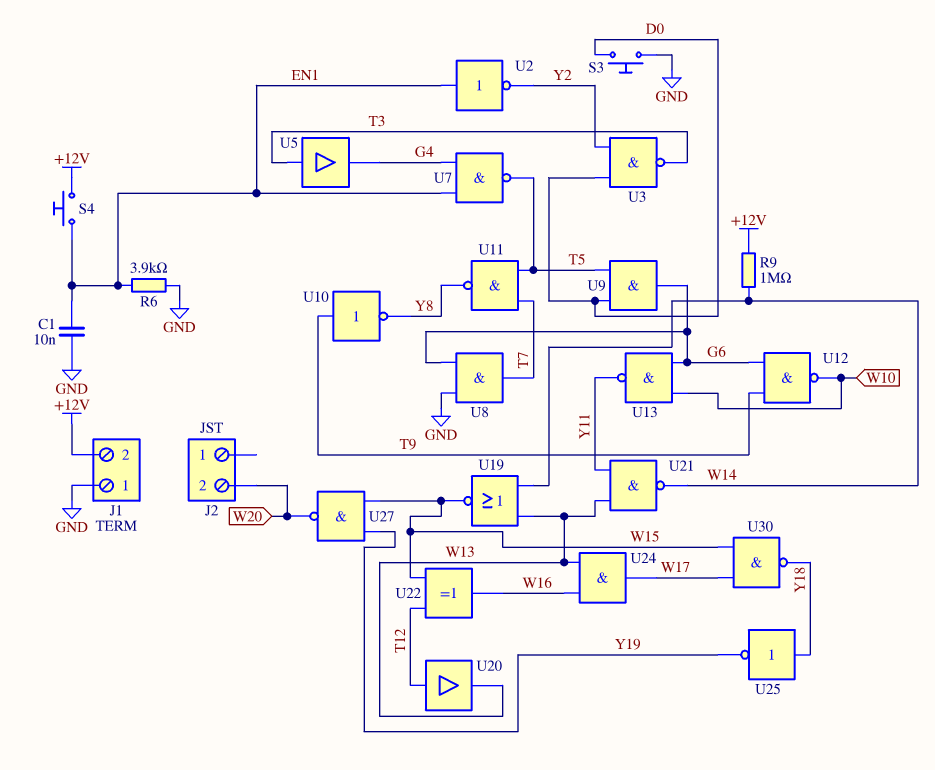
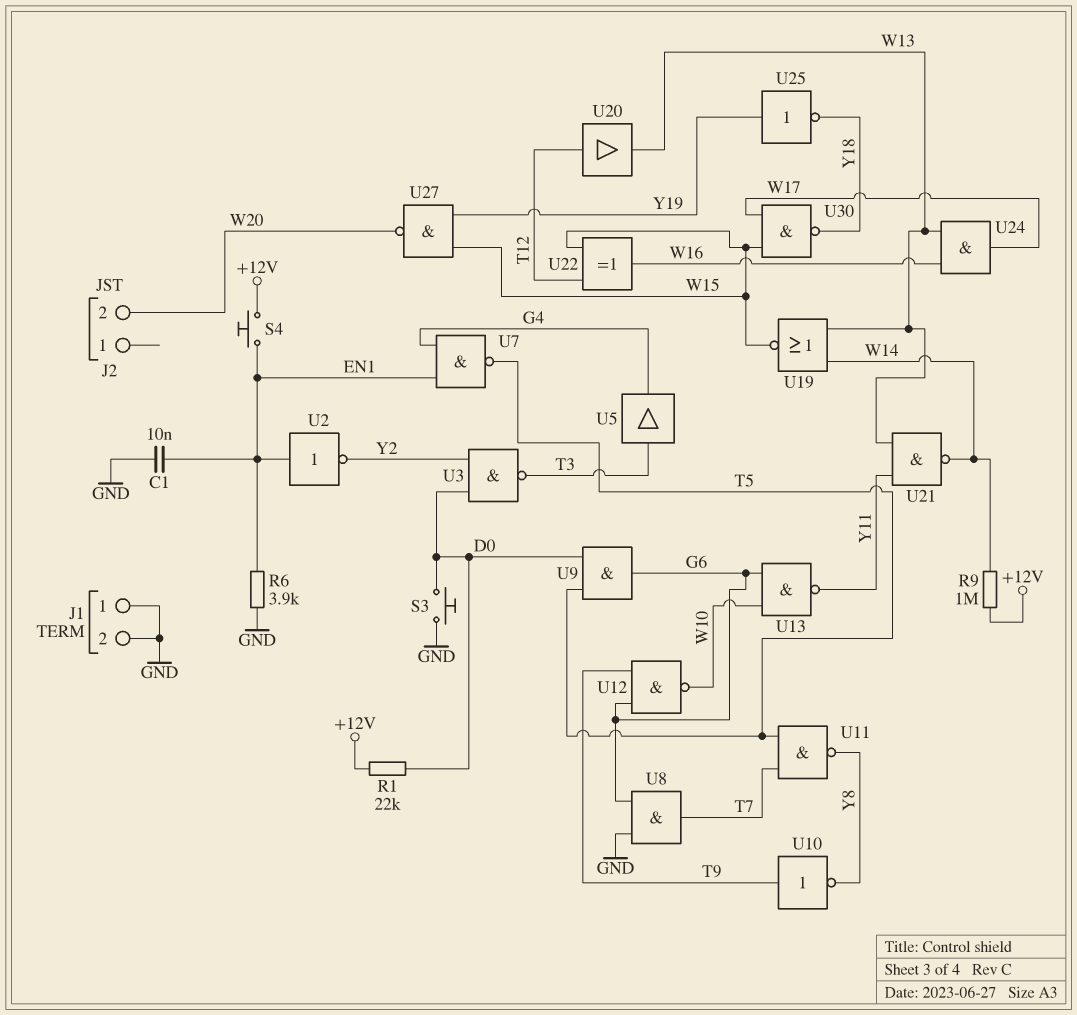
J1 pin 2: +12V -> GND
R1: none -> 22k (+12V, D0)
U25: NOT (in Y18, out Y19) -> NOT (in Y19, out Y18)

